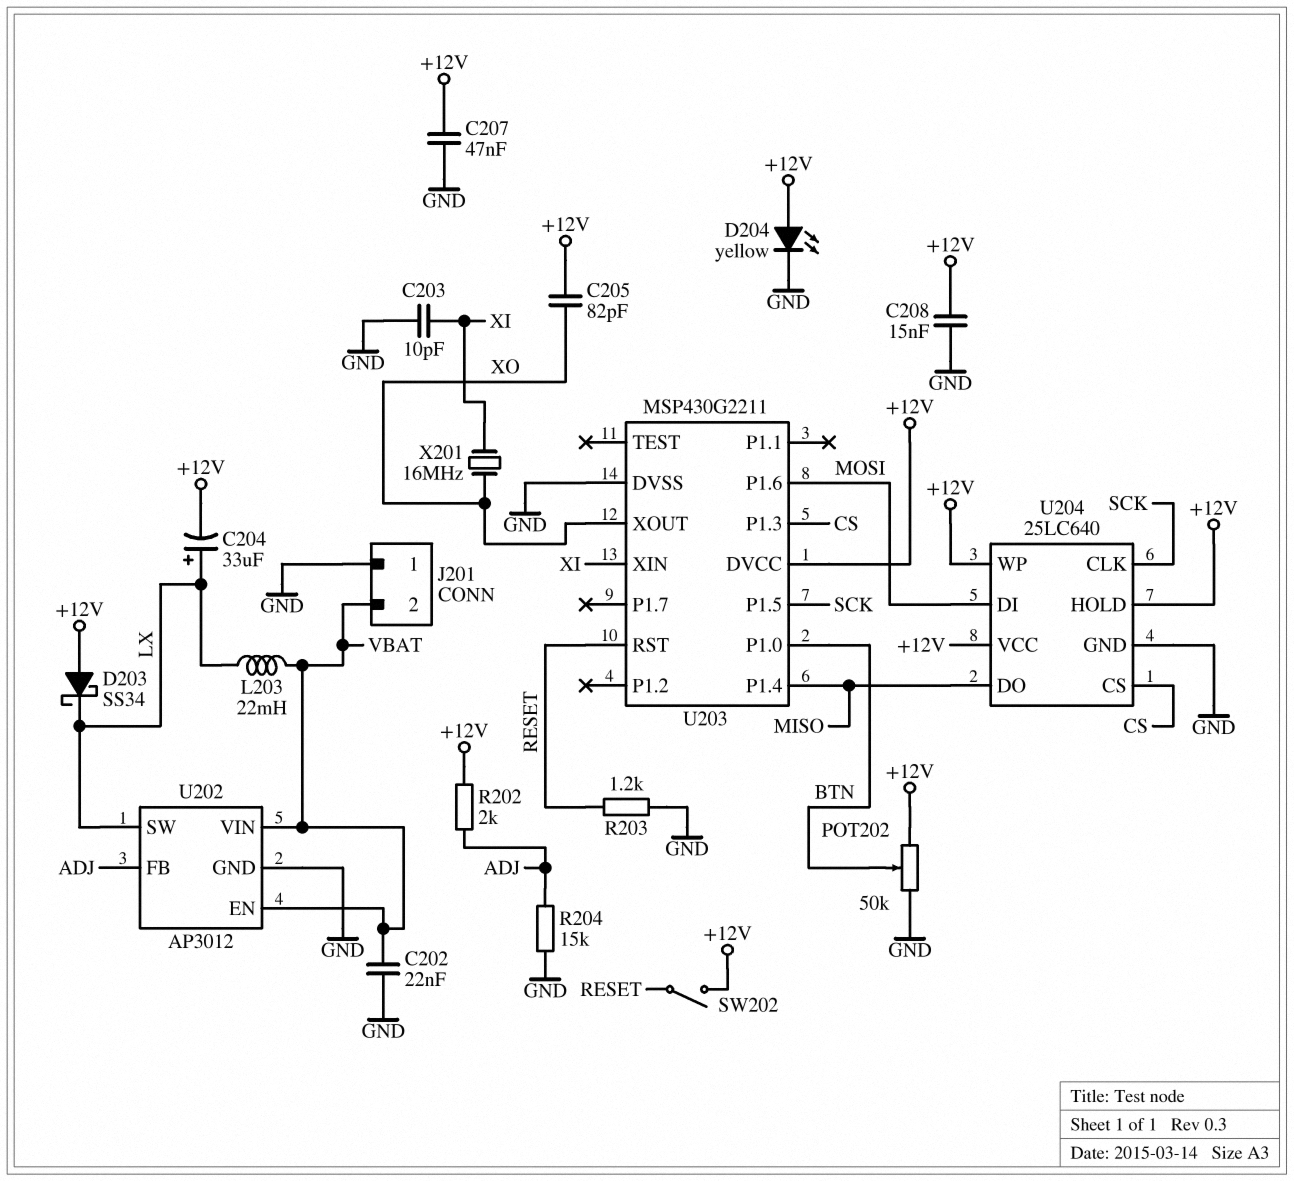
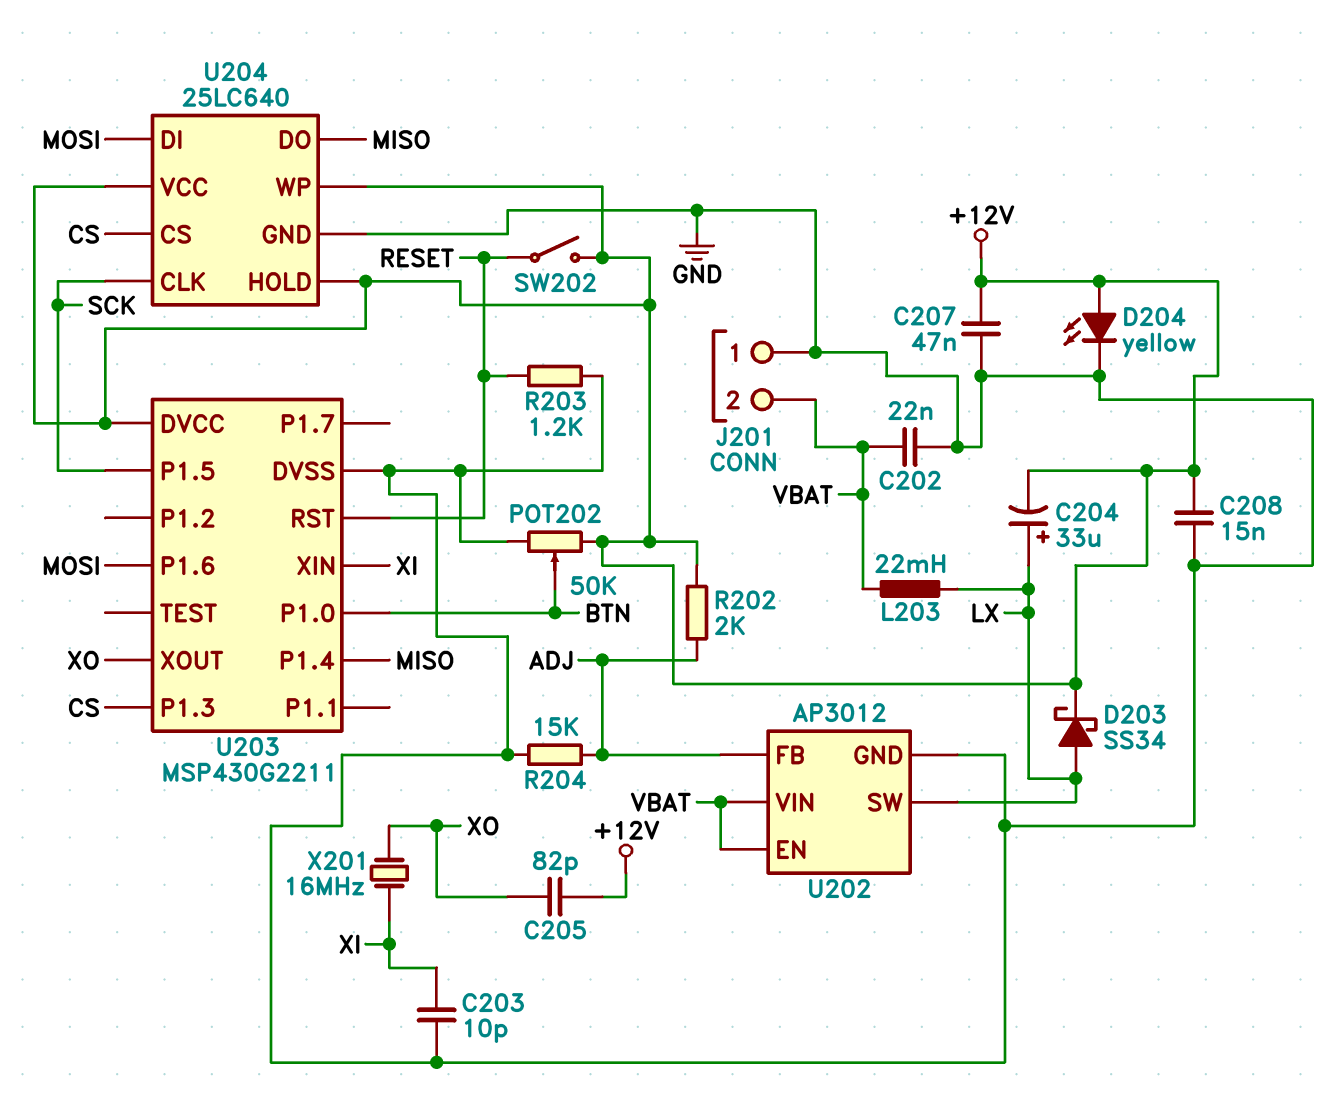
D203: schottky SS34 (A +12V, K LX) -> schottky SS34 (A LX, K +12V)

